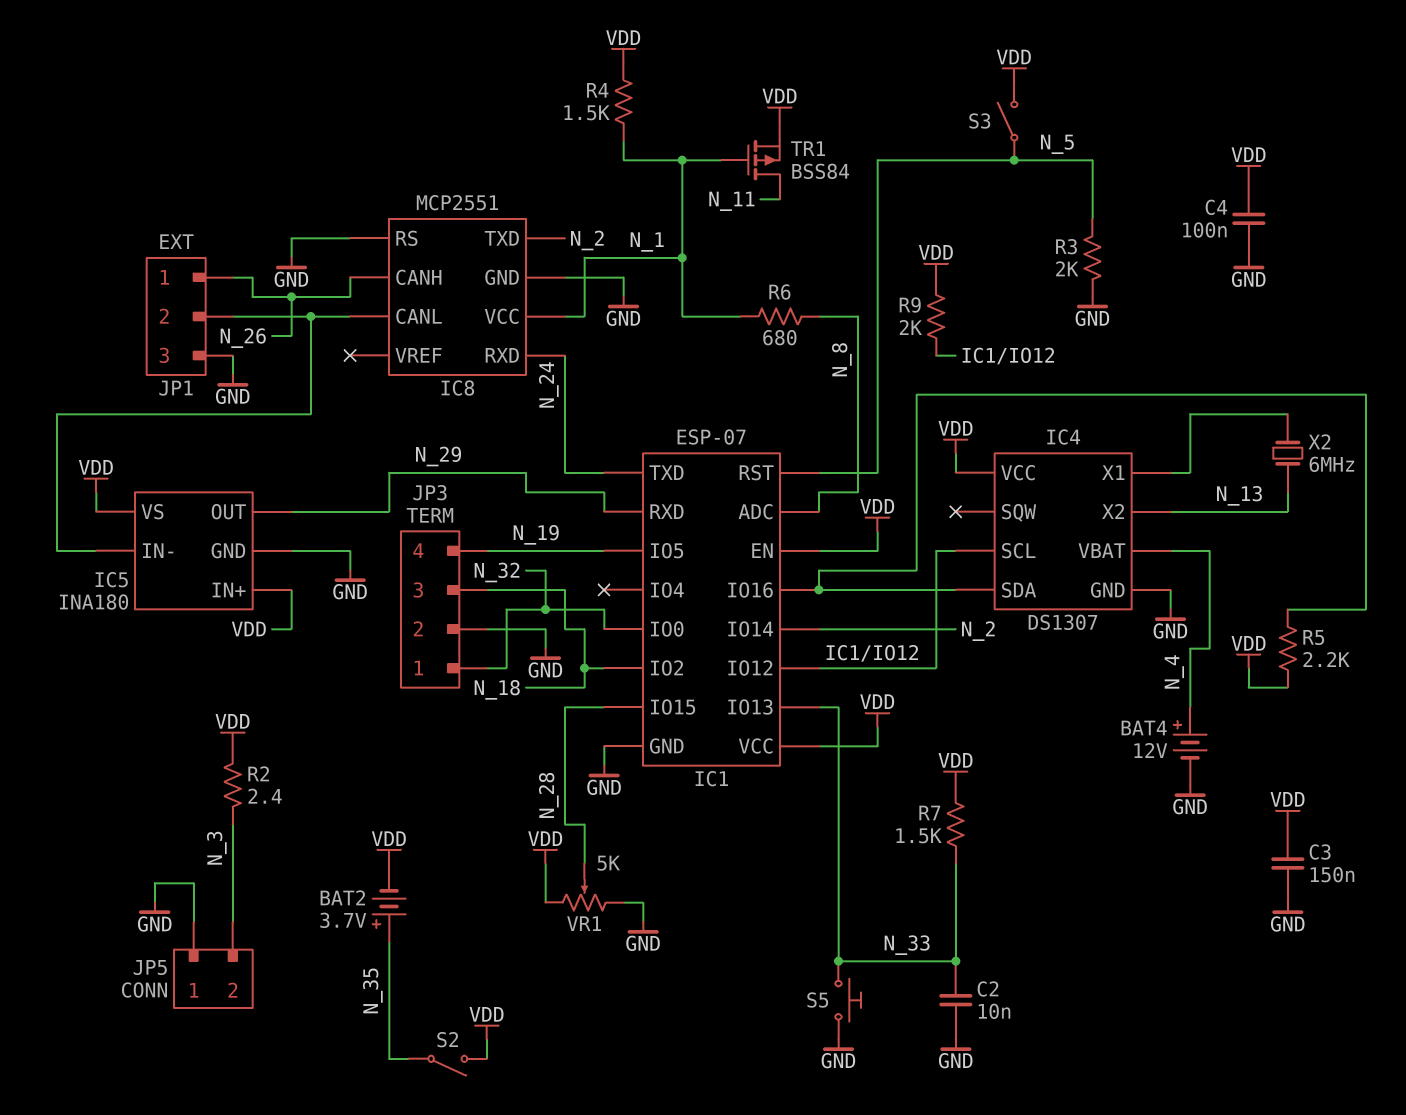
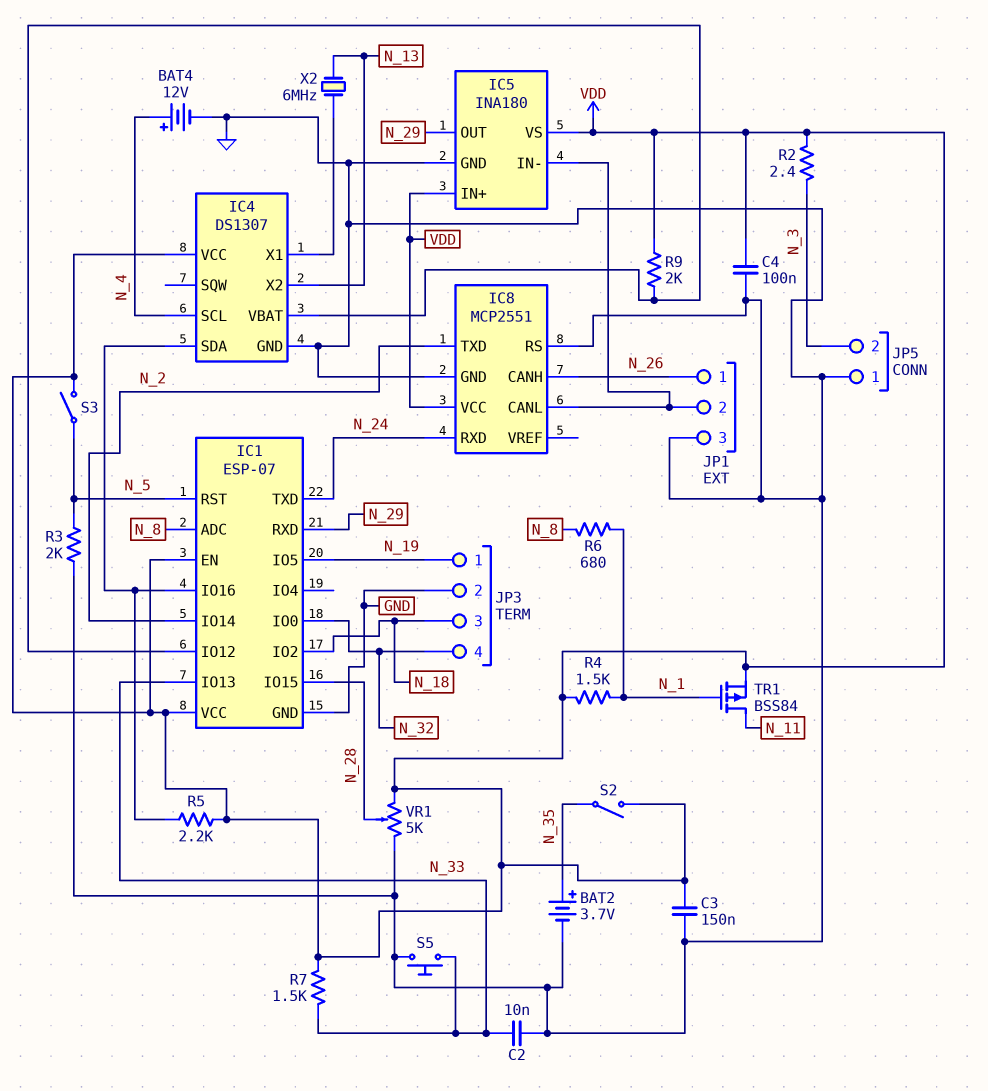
BAT2: 3.7V (plus N_35, minus VDD) -> 3.7V (plus N_35, minus GND)
IC4 pin SCL: IC1/IO12 -> N_4
IC4 pin VBAT: N_4 -> IC1/IO12
IC8 pin VCC: N_1 -> VDD
JP3 pin 1: N_32 -> N_19
JP3 pin 4: N_19 -> N_32

